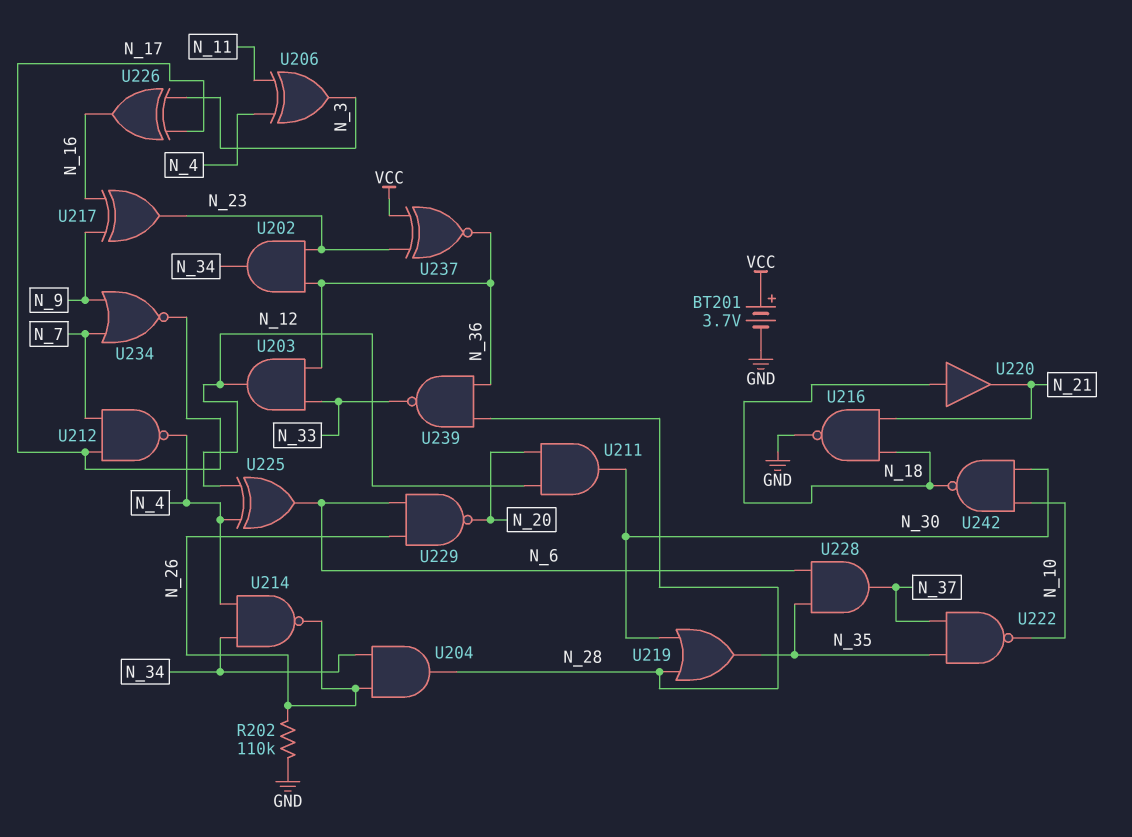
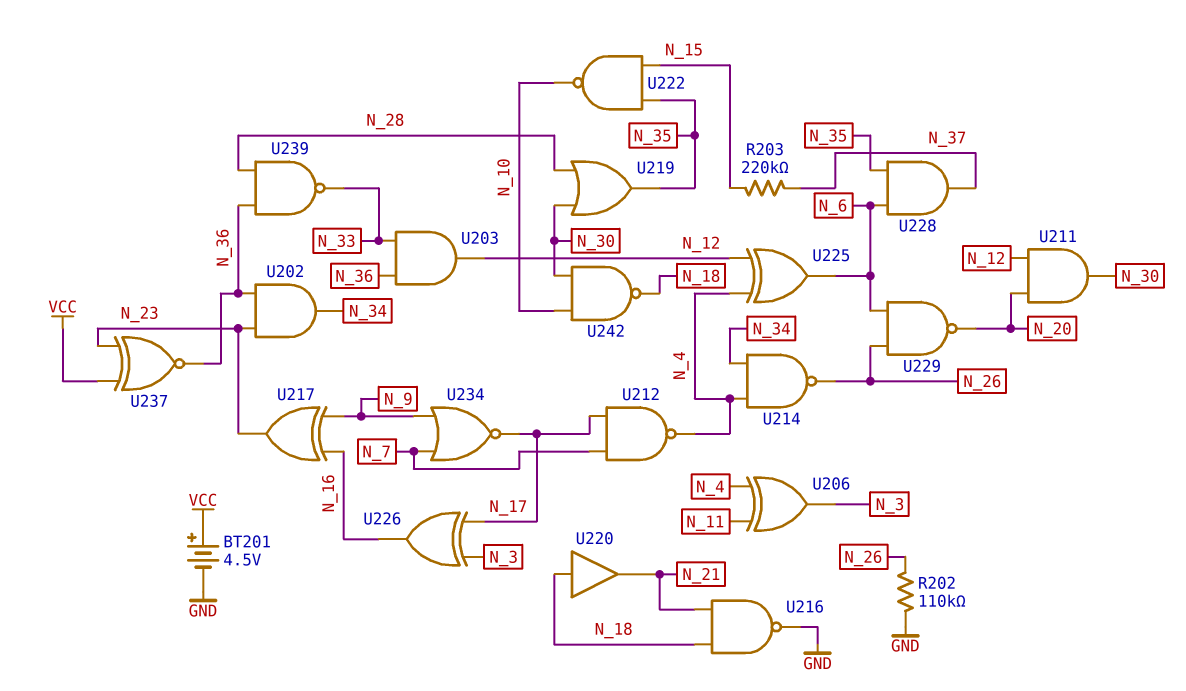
BT201: 3.7V (plus VCC, minus GND) -> 4.5V (plus VCC, minus GND)
R203: none -> 220k (N_15, N_37)
U204: AND (in N_26, in N_34, out N_28) -> none
U222: NAND (in N_35, in N_37, out N_10) -> NAND (in N_15, in N_35, out N_10)

